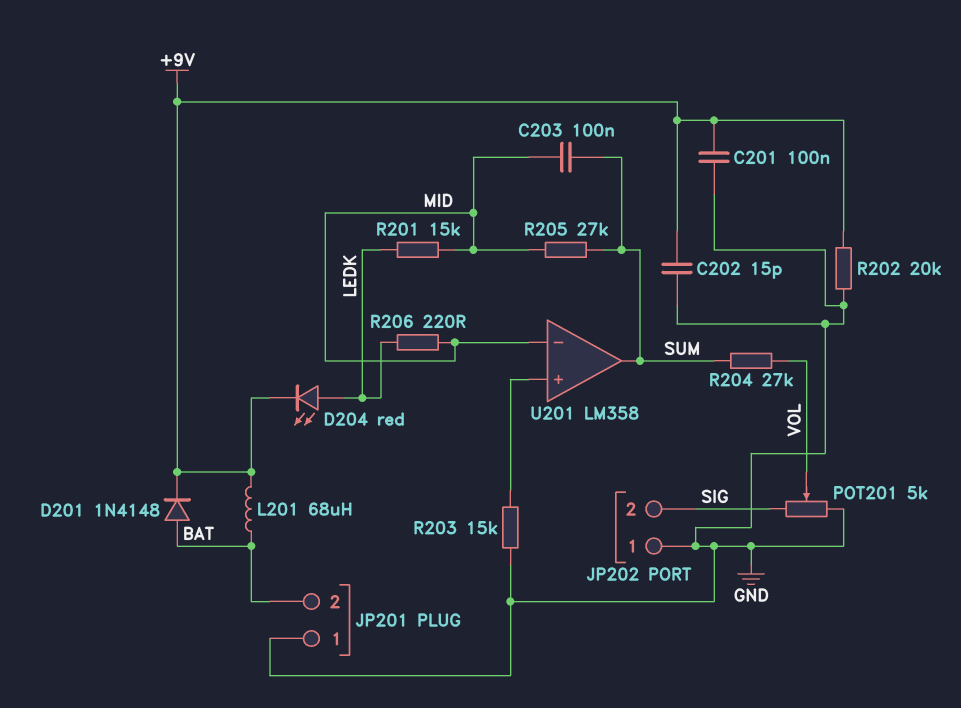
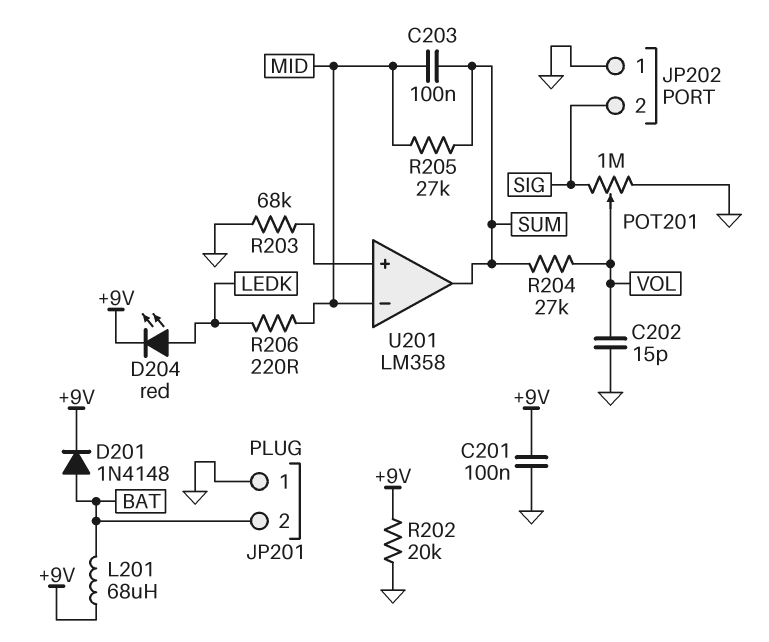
C202: 15pF (+9V, GND) -> 15pF (GND, VOL)
POT201: 5k (GND, SIG, wiper VOL) -> 1M (GND, SIG, wiper VOL)
R201: 15k (LEDK, MID) -> none
R203: 15k (GND, U201/in+) -> 68k (GND, U201/in+)

